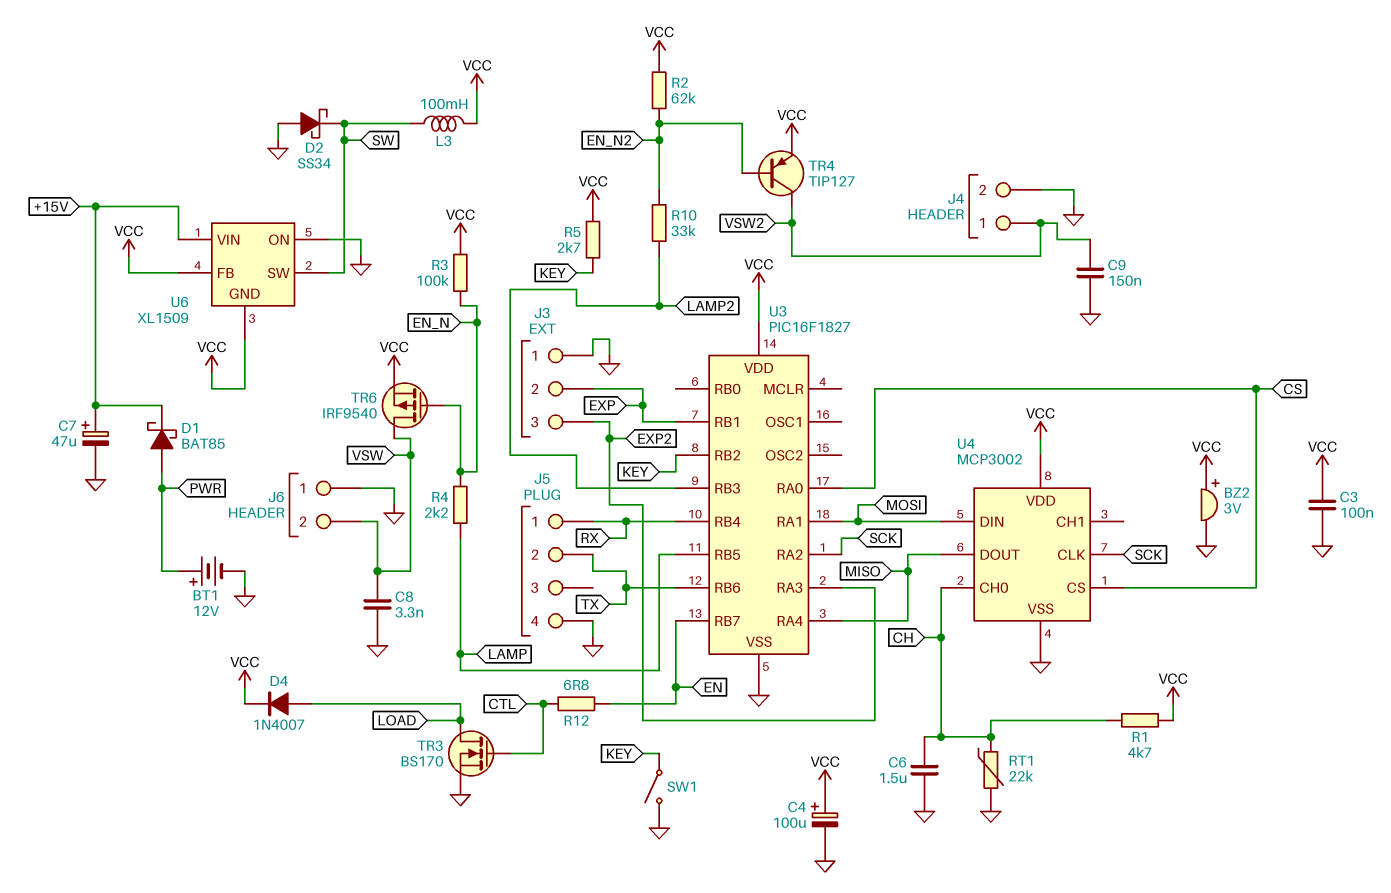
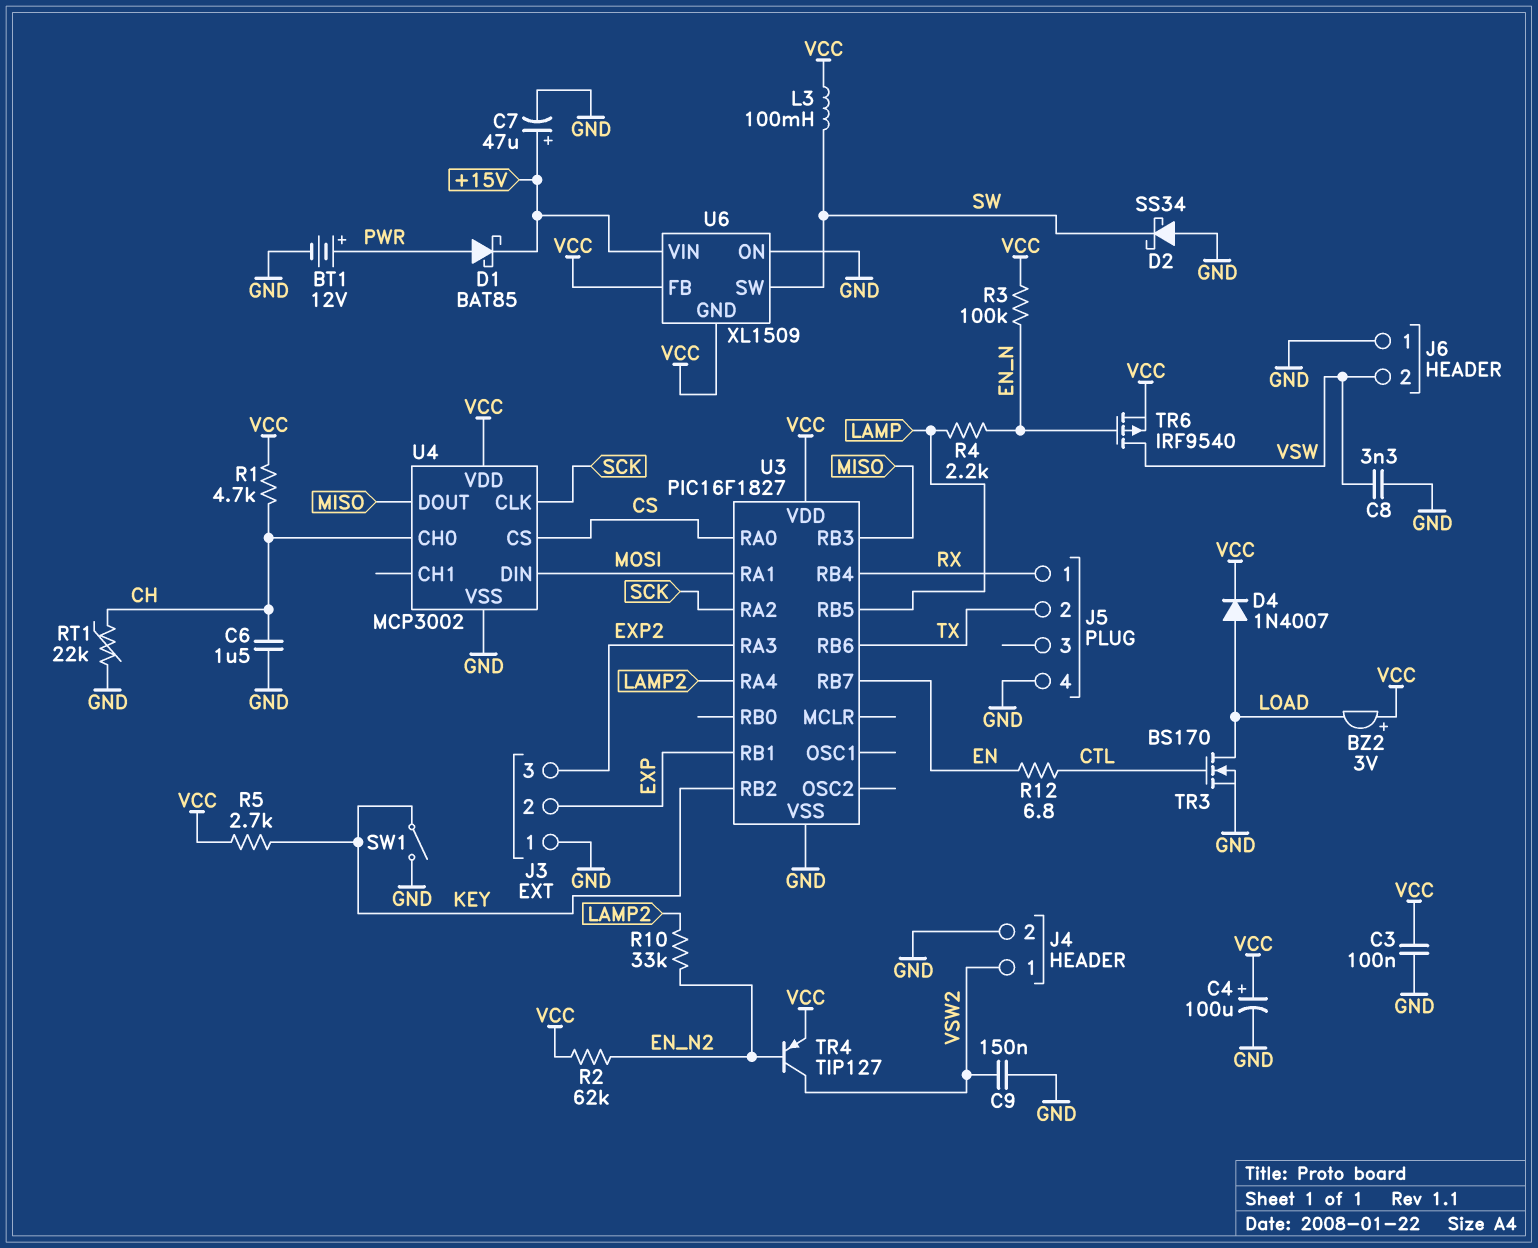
BZ2: buzzer 3V (plus VCC, minus GND) -> buzzer 3V (plus VCC, minus LOAD)
U3 pin RA4: MISO -> LAMP2
U3 pin RB3: LAMP2 -> MISO

